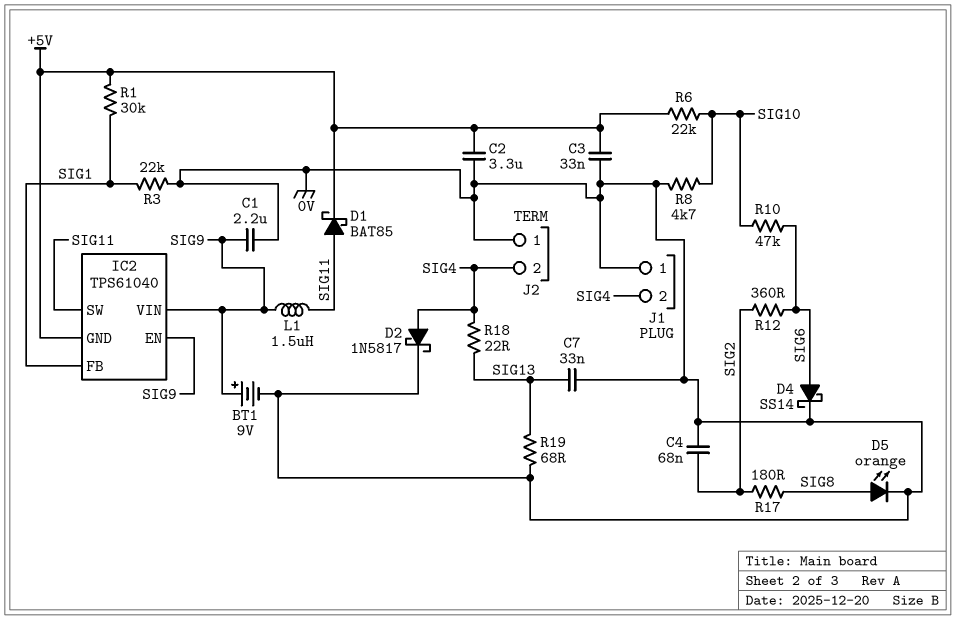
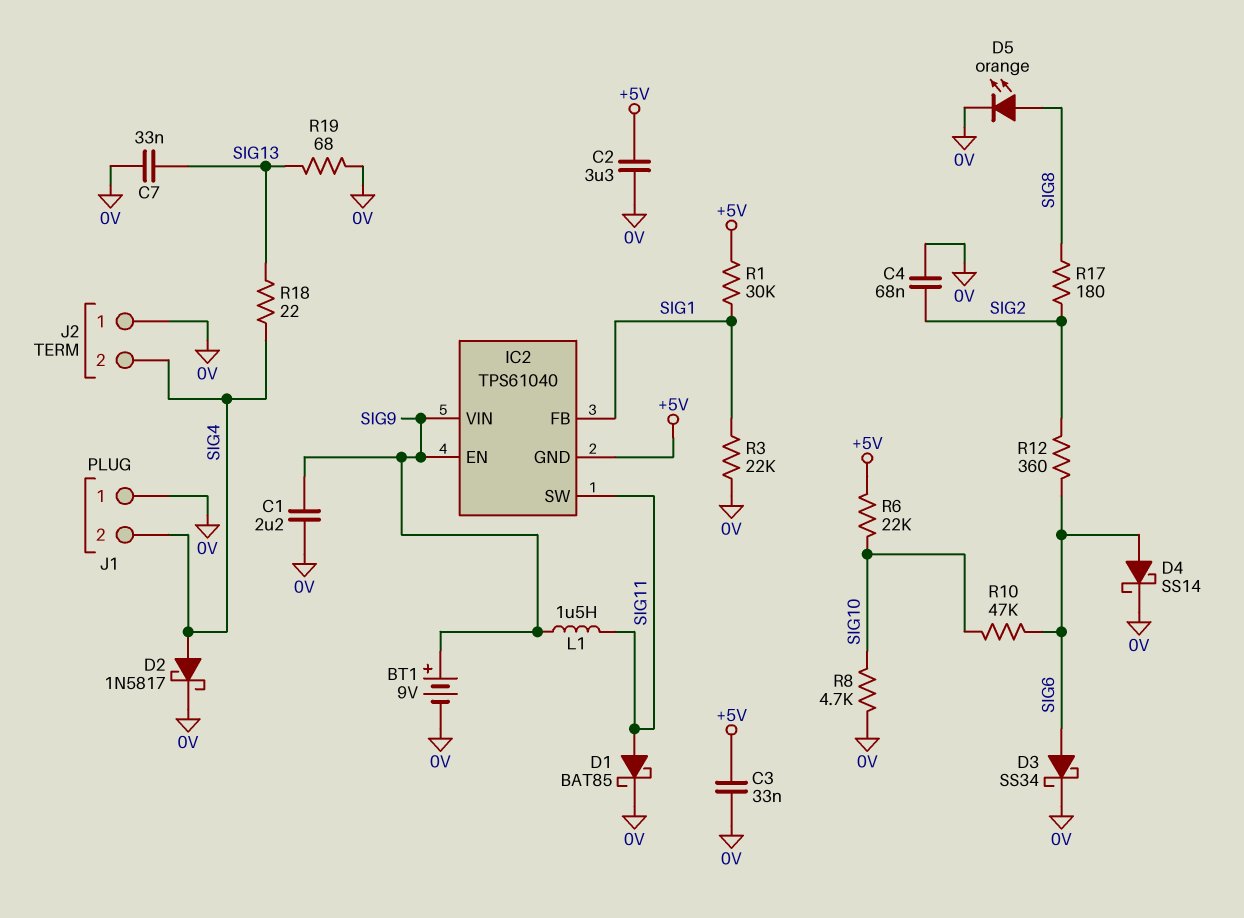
D1: schottky BAT85 (A SIG11, K +5V) -> schottky BAT85 (A SIG11, K 0V)
D3: none -> schottky SS34 (A SIG6, K 0V)

